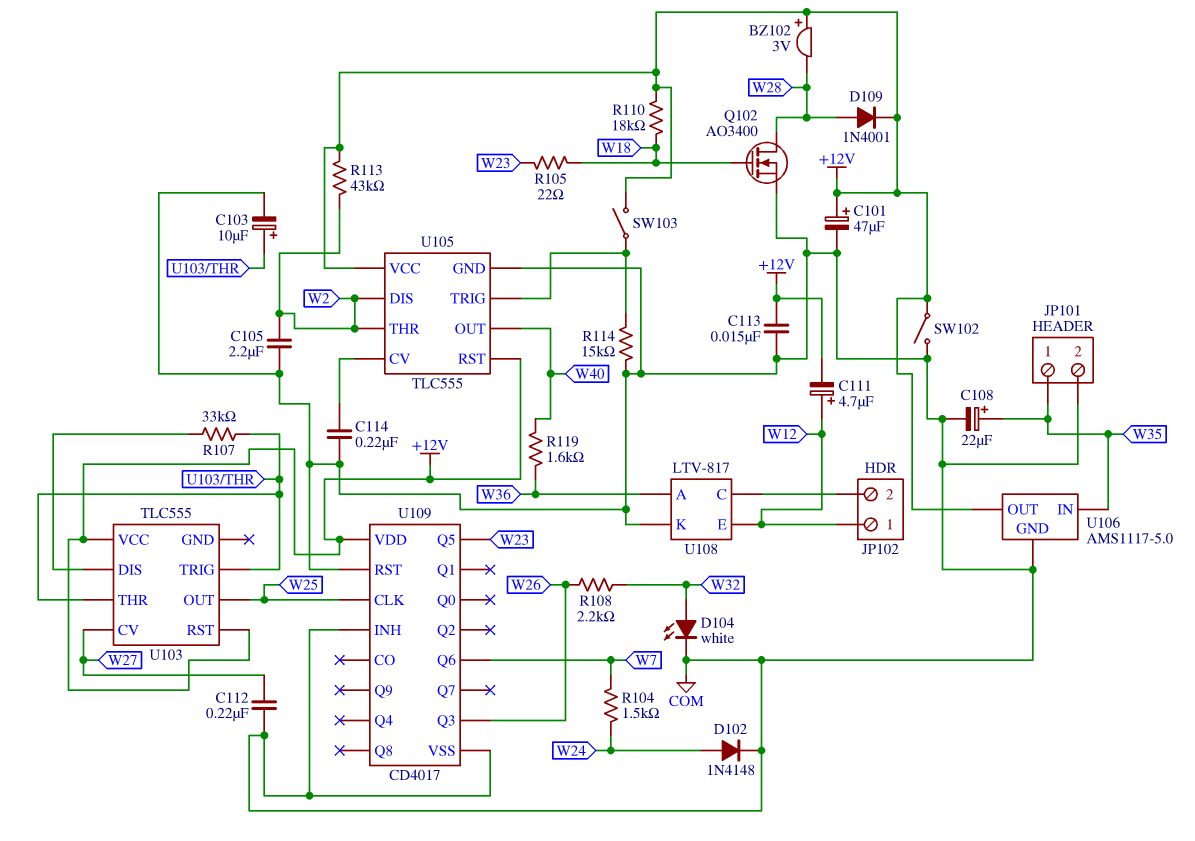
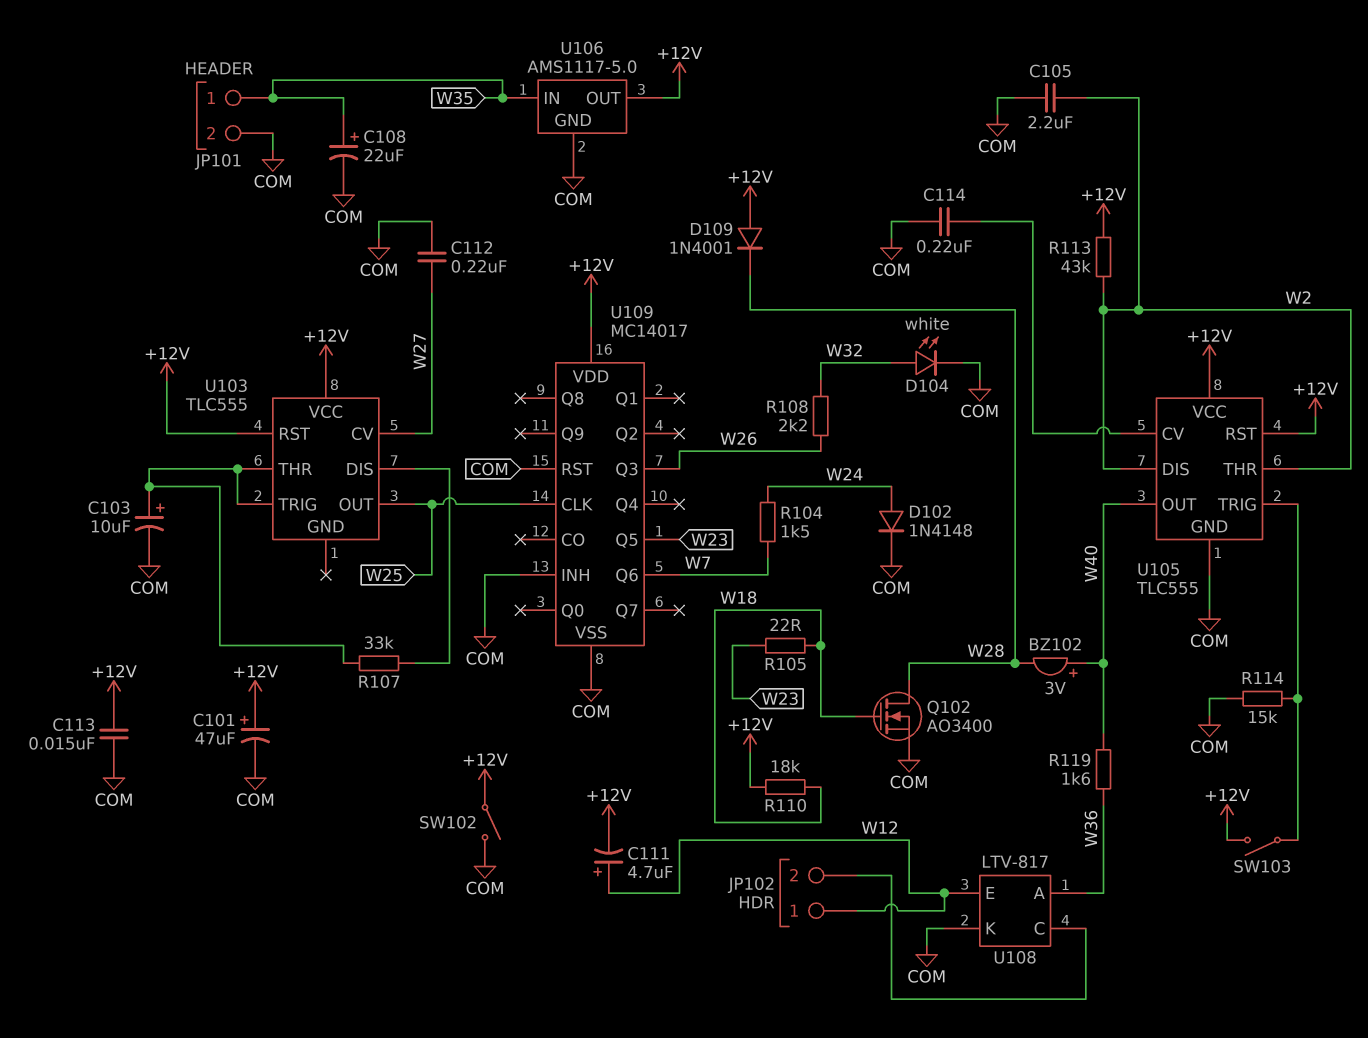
BZ102: buzzer 3V (plus +12V, minus W28) -> buzzer 3V (plus W40, minus W28)
D109: diode 1N4001 (A W28, K +12V) -> diode 1N4001 (A +12V, K W28)
U109: CD4017 -> MC14017

